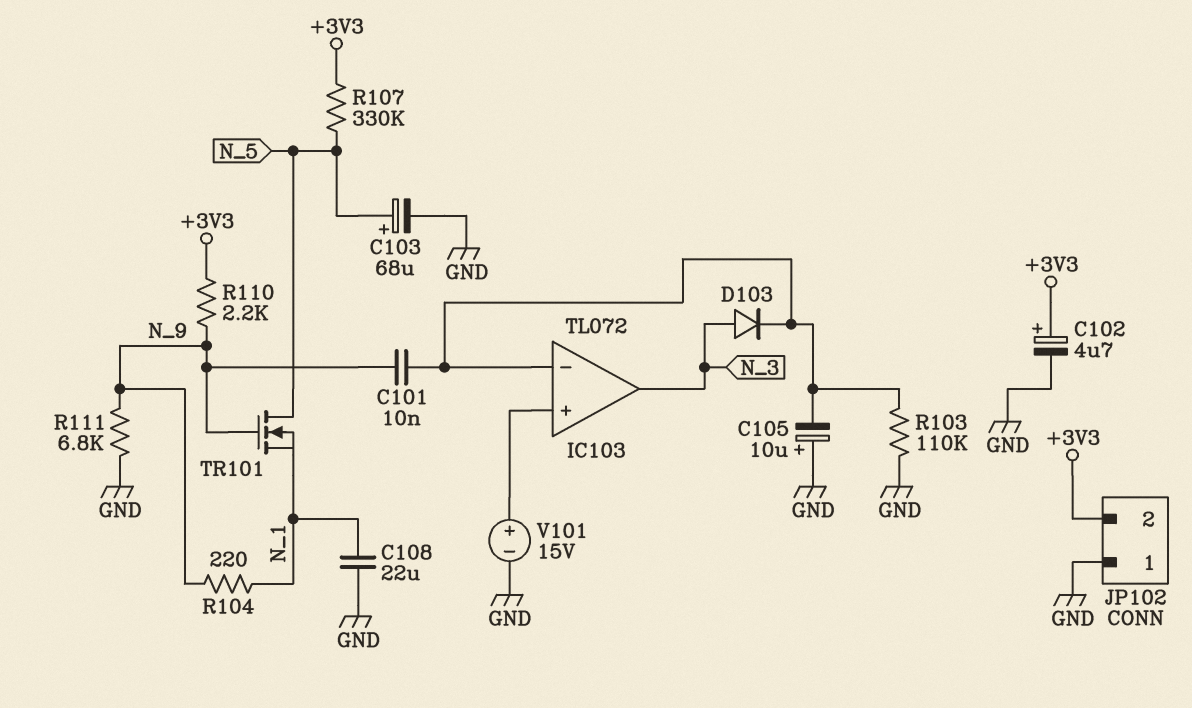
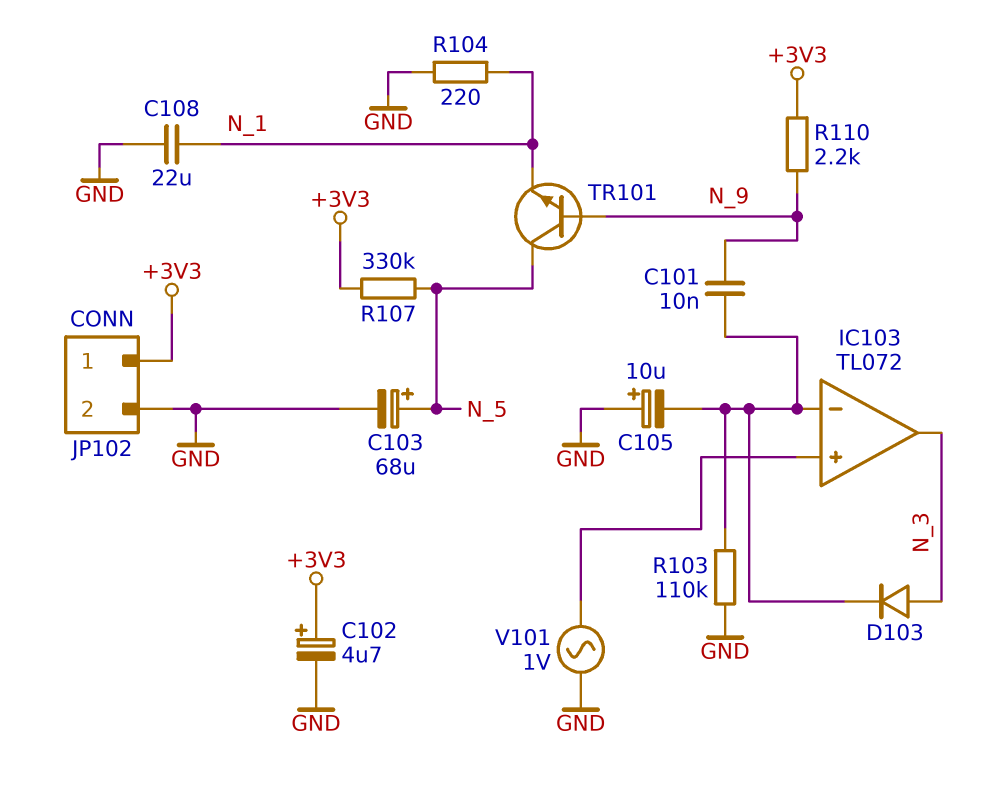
JP102 pin 1: GND -> +3V3
JP102 pin 2: +3V3 -> GND
R104: 220 (N_1, N_9) -> 220 (GND, N_1)
R111: 6.8k (GND, N_9) -> none
TR101: NMOS (G N_9, D N_5, S N_1) -> NPN (B N_9, C N_5, E N_1)
V101: 15V (plus IC103/in+, minus GND) -> AC 1V (GND, IC103/in+)

